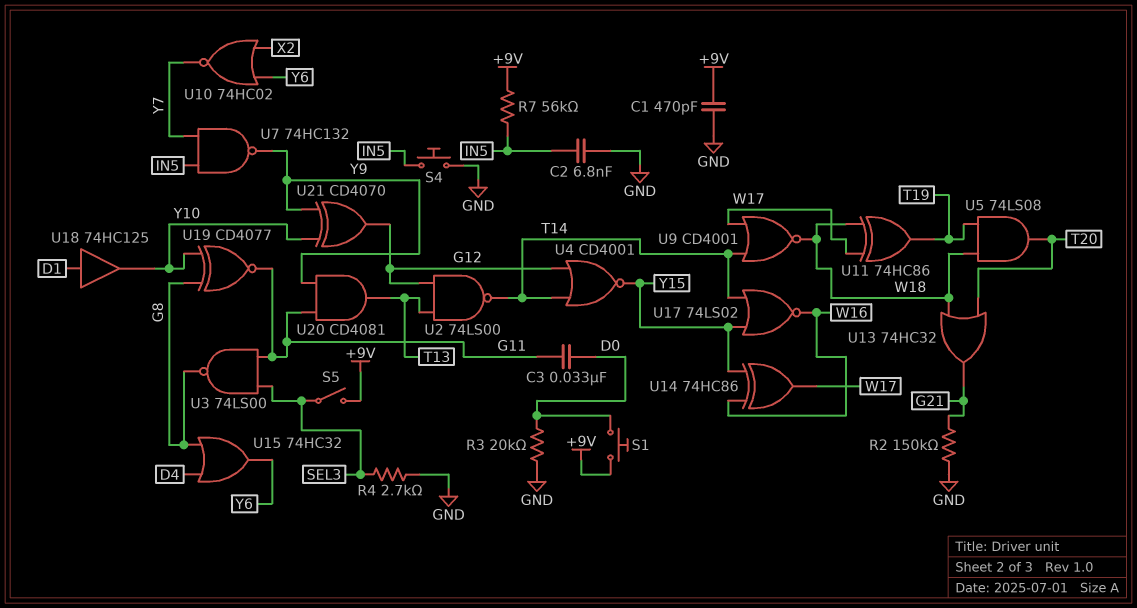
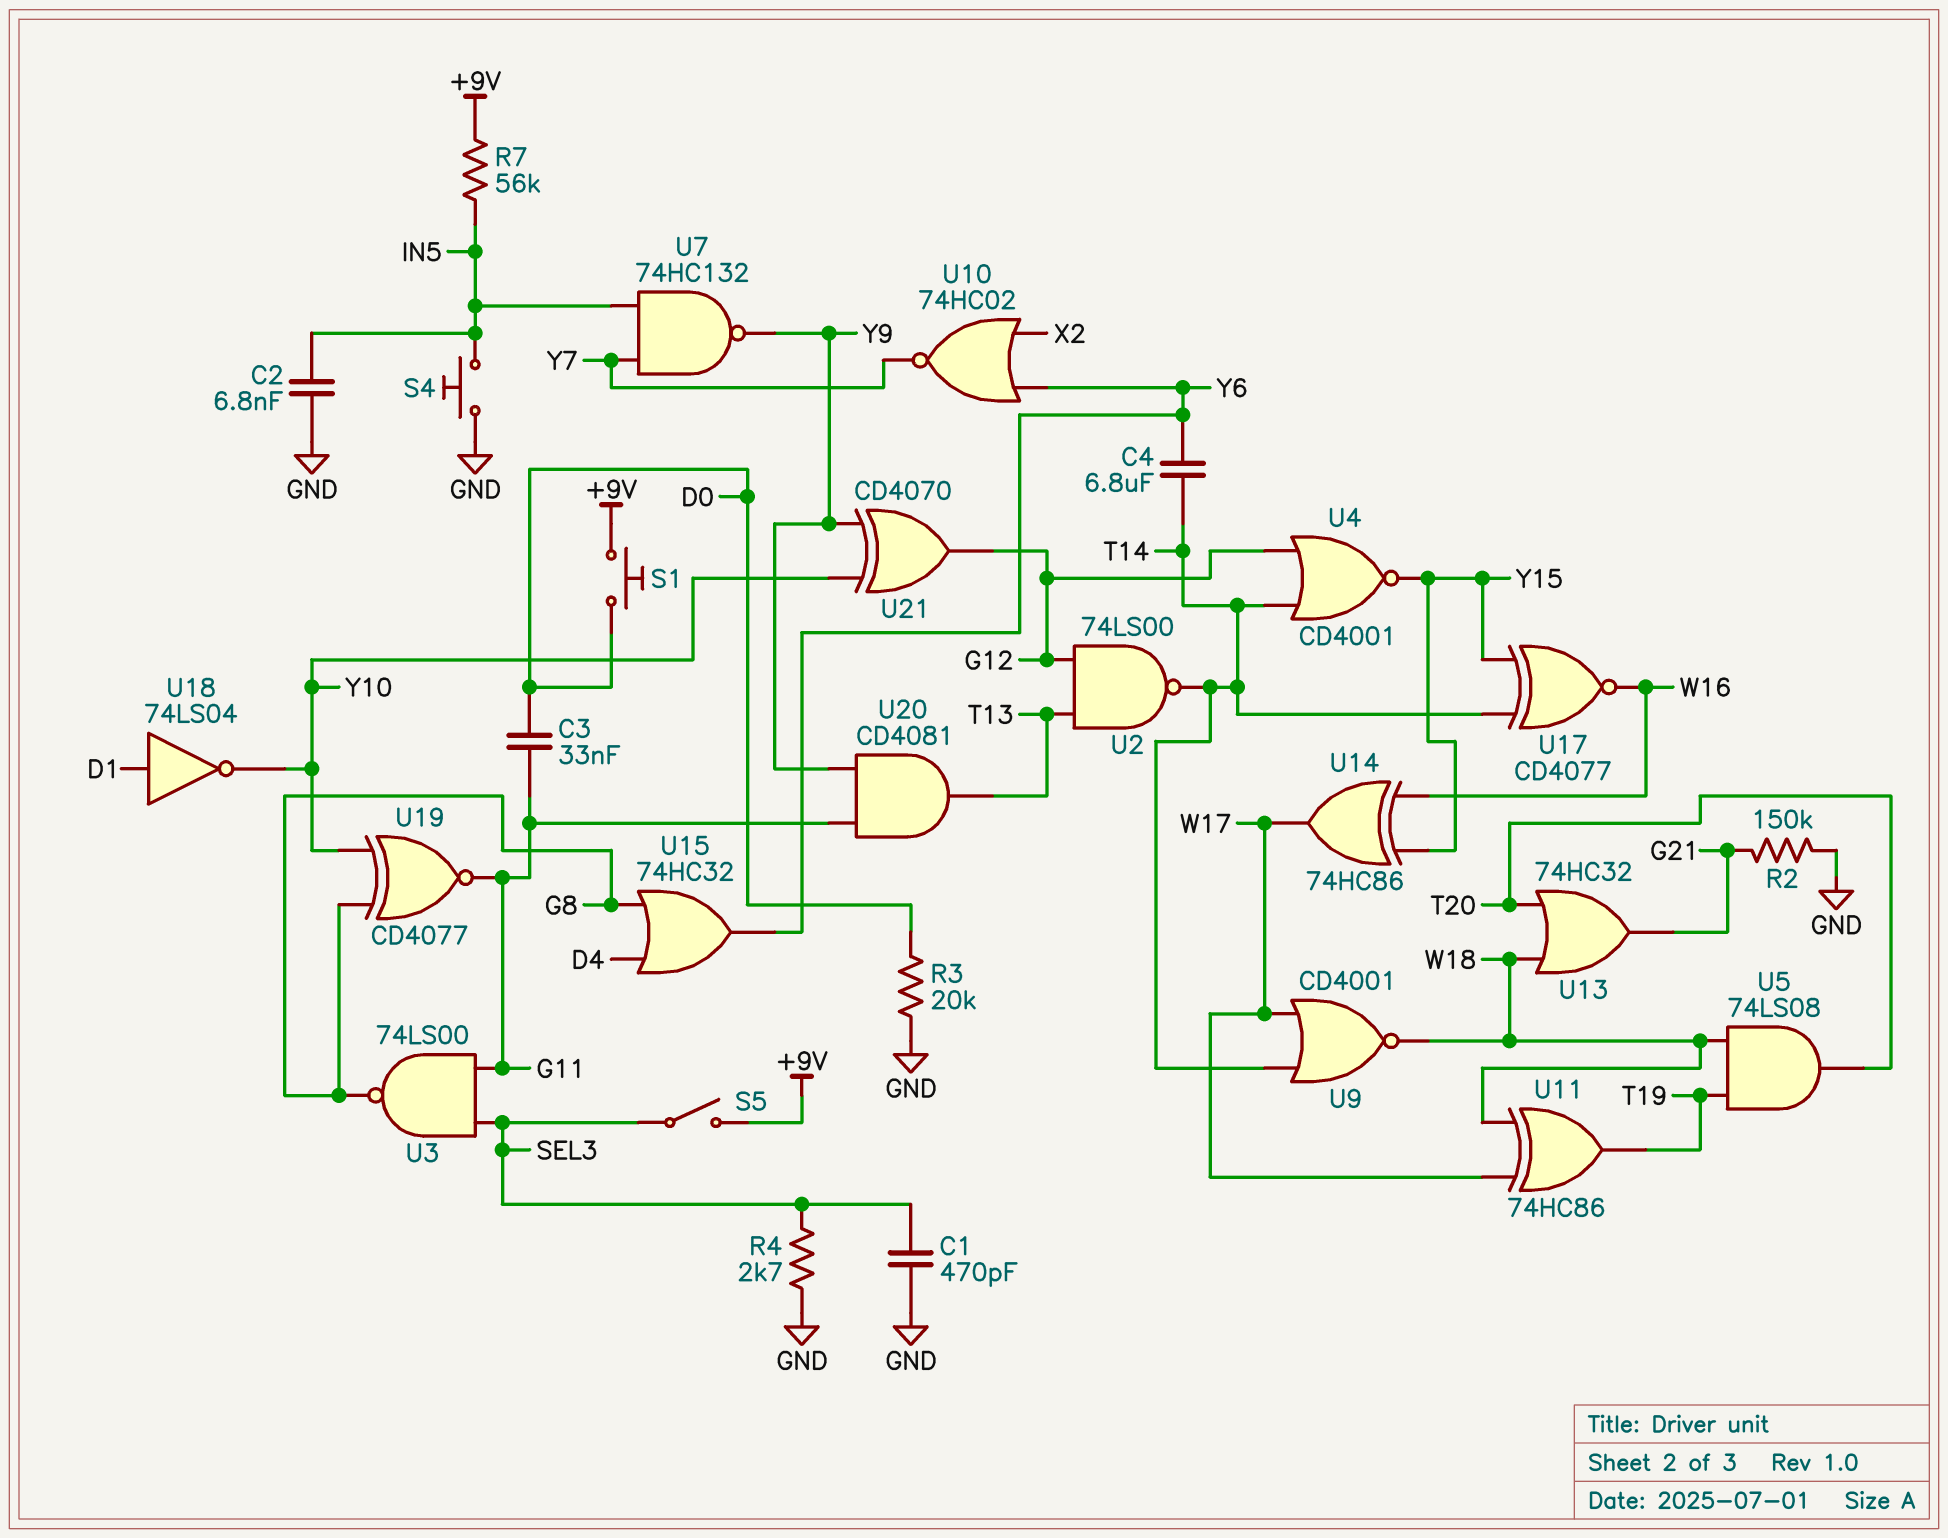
C1: 470pF (+9V, GND) -> 470pF (GND, SEL3)
C4: none -> 6.8uF (T14, Y6)
U17: NOR 74LS02 (in T14, in Y15, out W16) -> XNOR CD4077 (in T14, in Y15, out W16)
U18: buffer 74HC125 (in D1, out Y10) -> NOT 74LS04 (in D1, out Y10)

